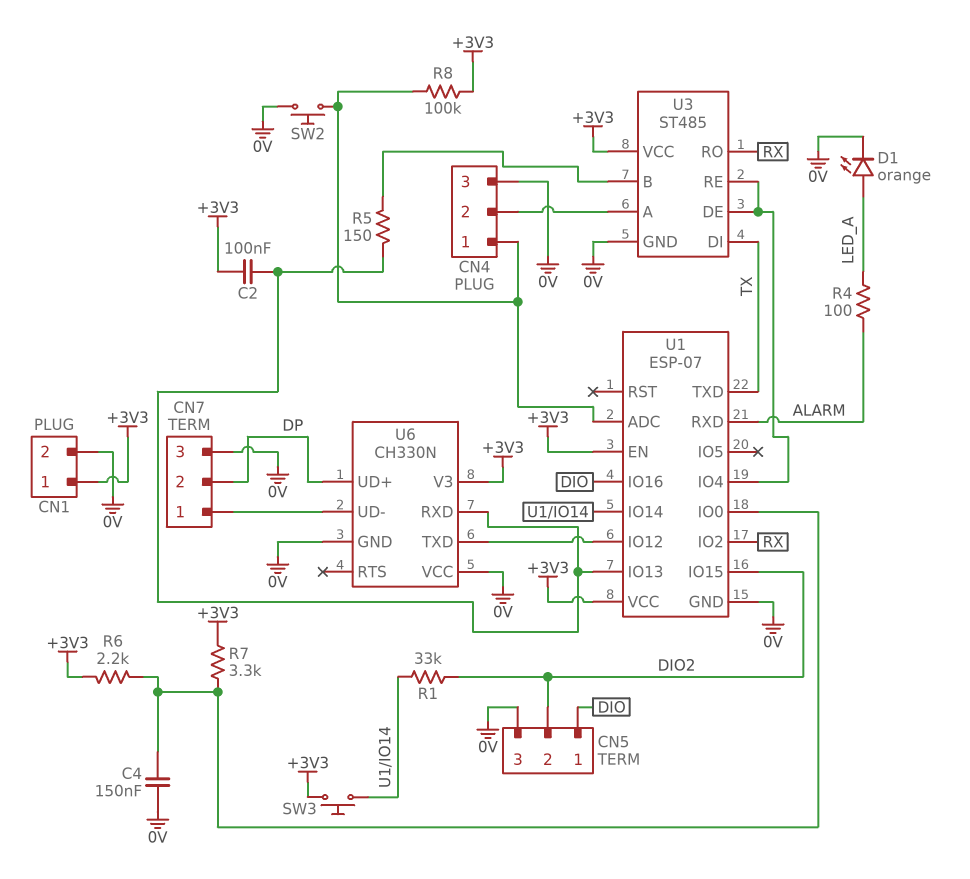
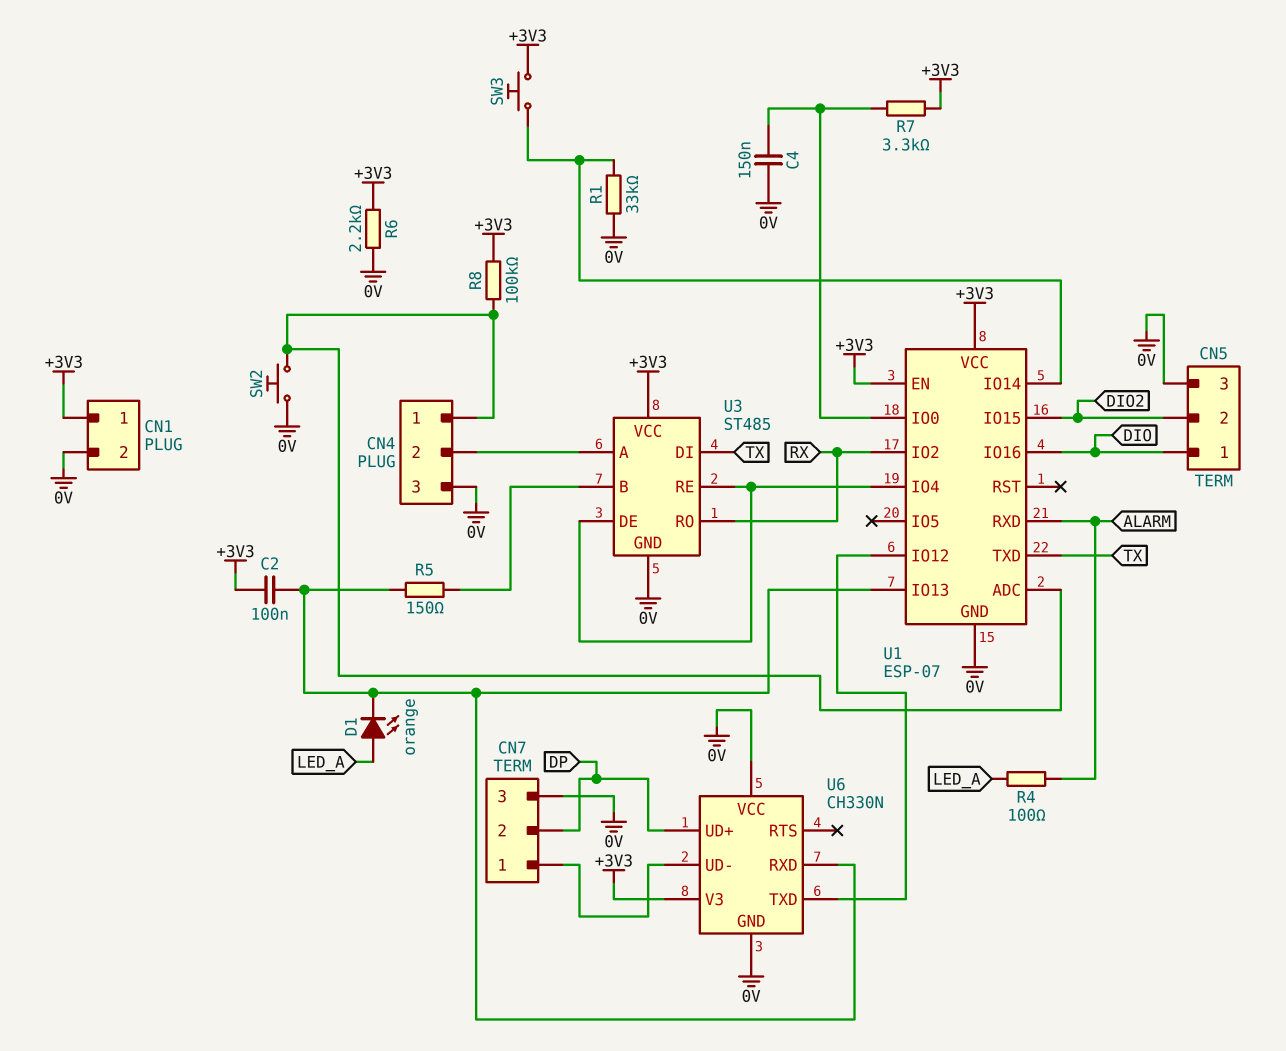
D1: LED orange (A LED_A, K 0V) -> LED orange (A LED_A, K U1/IO13)
R1: 33k (DIO2, U1/IO14) -> 33k (0V, U1/IO14)
R6: 2.2k (+3V3, U1/IO0) -> 2.2k (+3V3, 0V)

